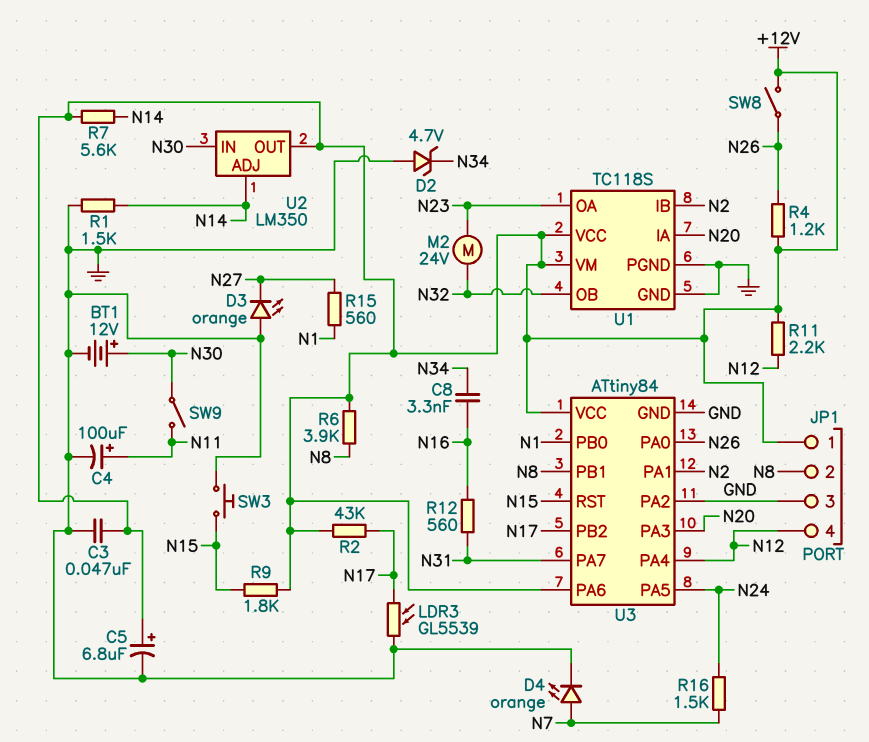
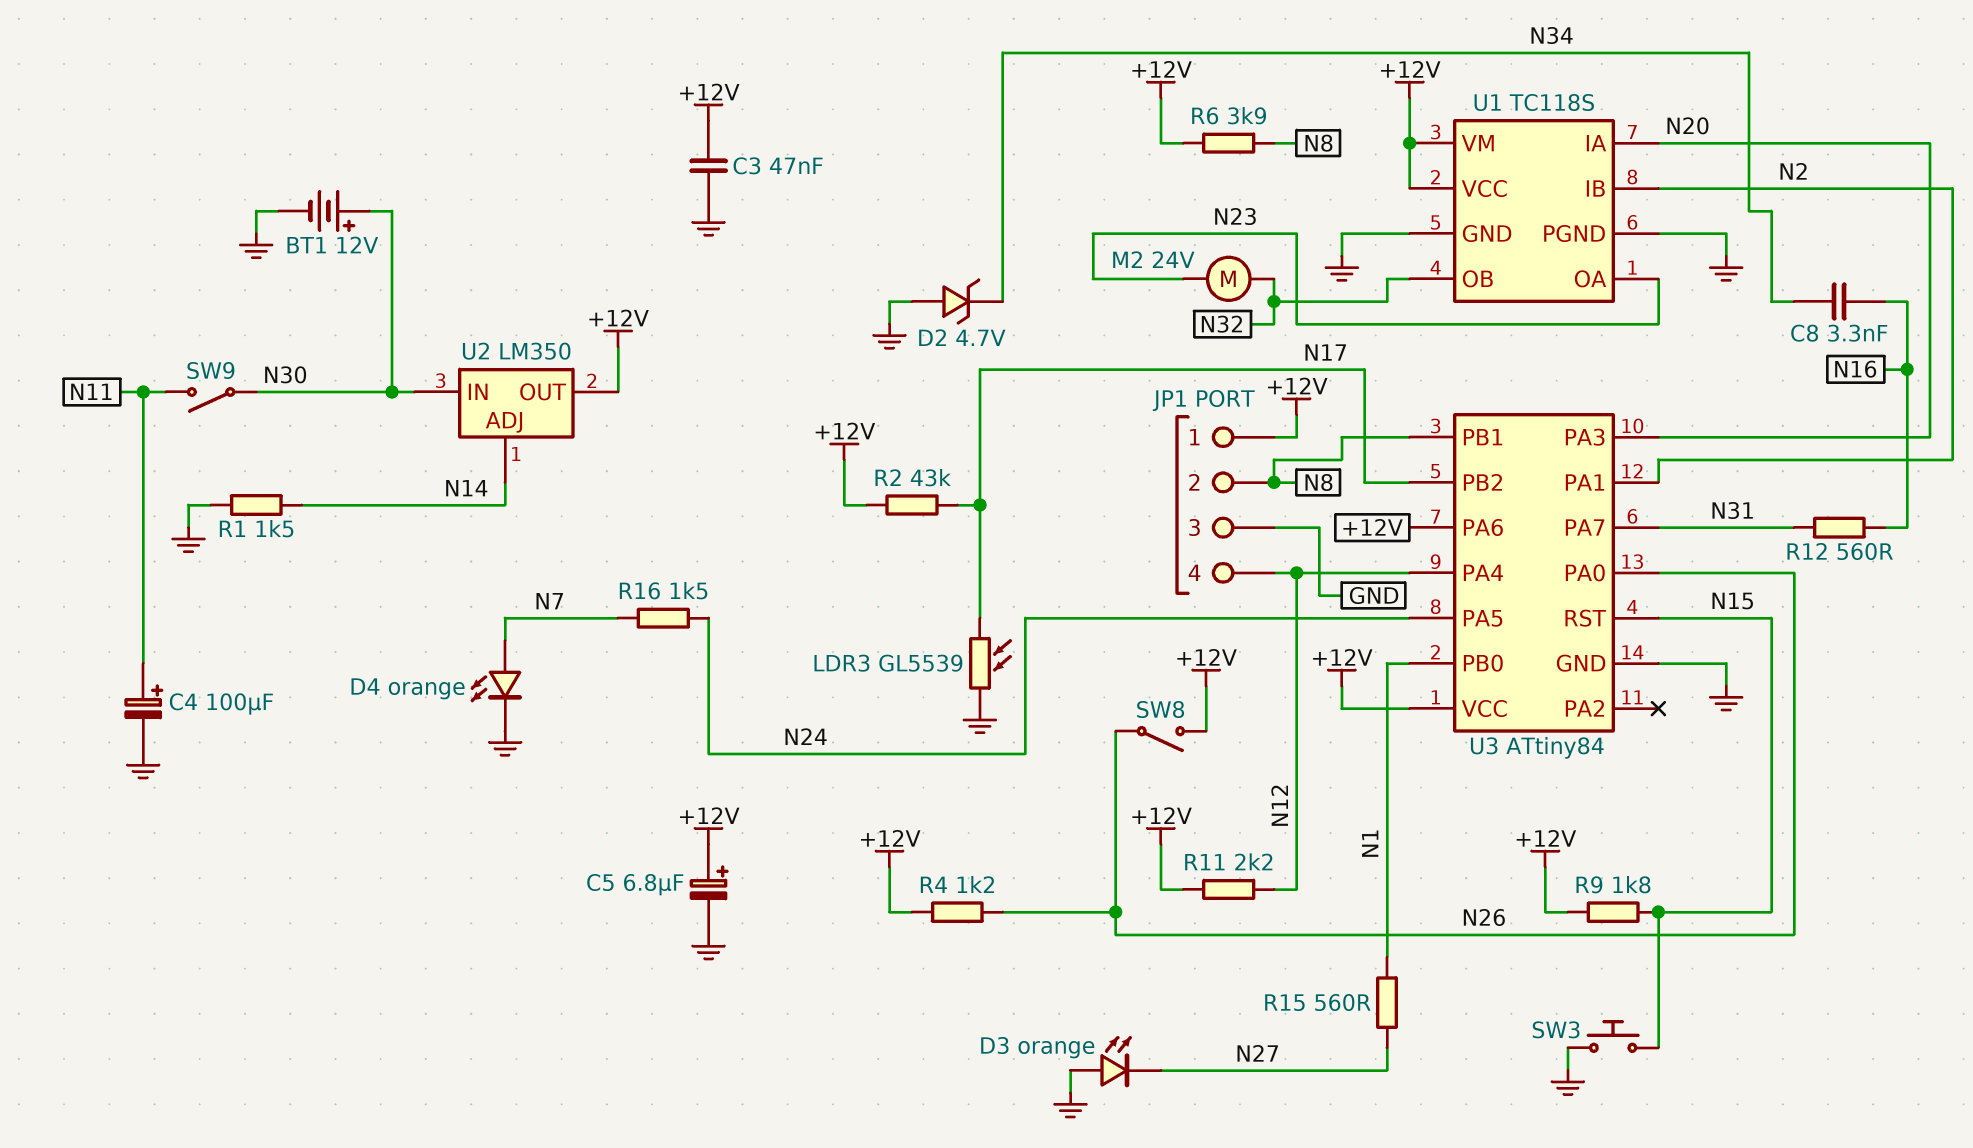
R7: 5.6k (+12V, N14) -> none
U3 pin PA2: GND -> none

